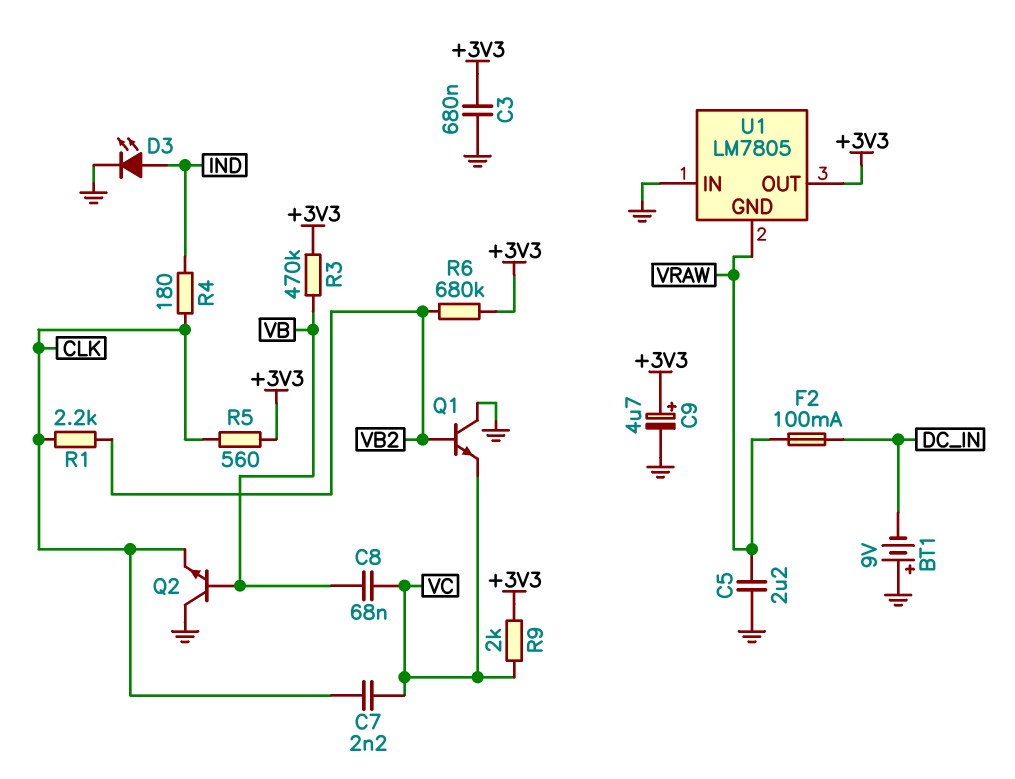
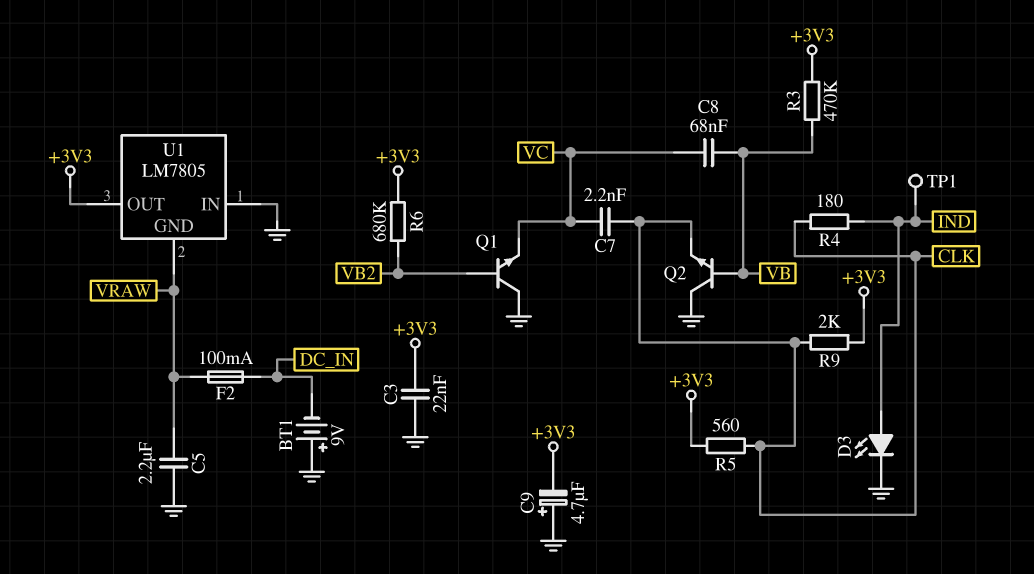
C3: 680nF (+3V3, GND) -> 22nF (+3V3, GND)
C9: 4.7uF (plus +3V3, minus GND) -> 4.7uF (plus GND, minus +3V3)
R1: 2.2k (CLK, VB2) -> none
R9: 2k (+3V3, VC) -> 2k (+3V3, CLK)
TP1: none -> test point (IND)

